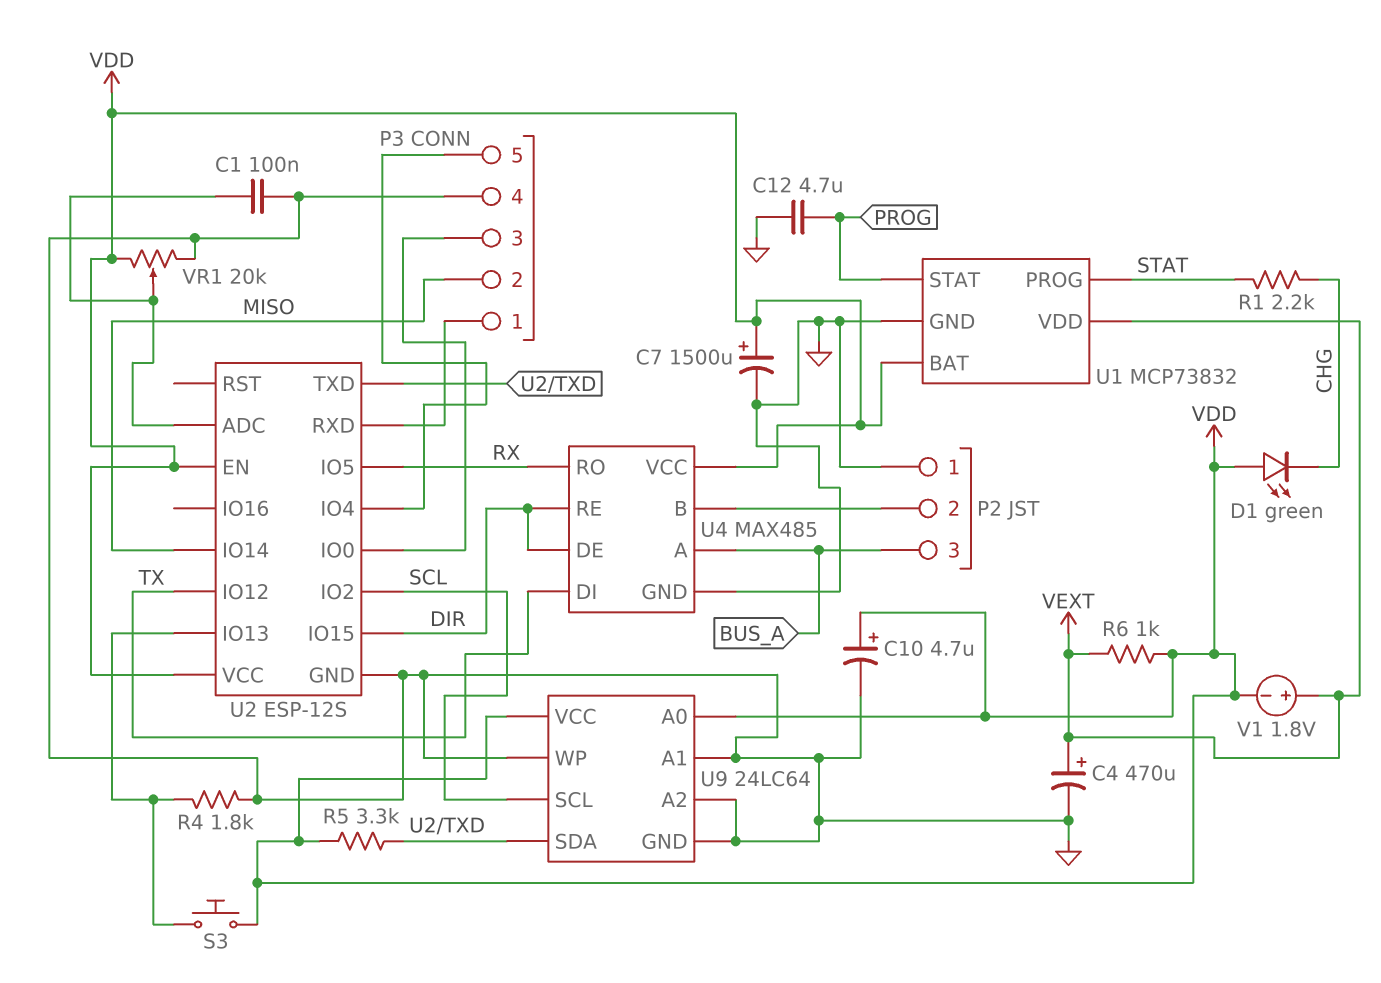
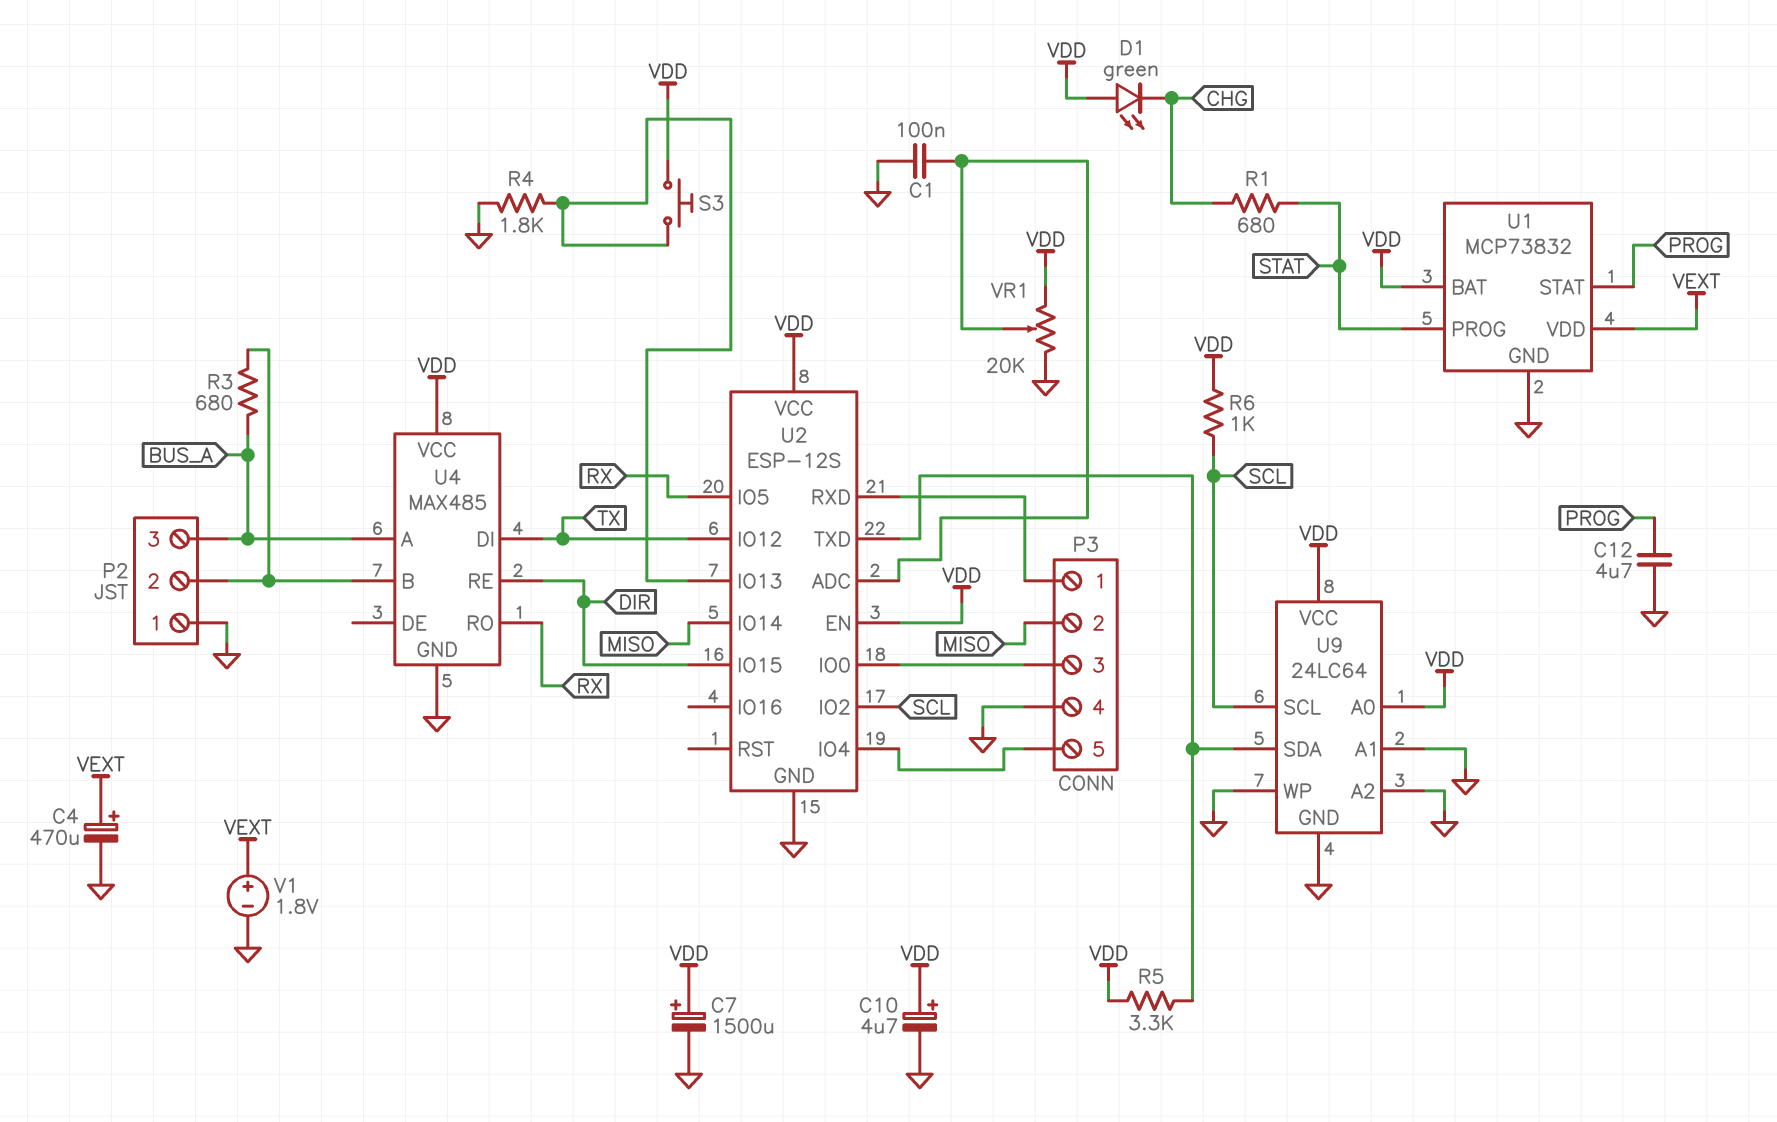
R1: 2.2k (CHG, STAT) -> 680 (CHG, STAT)
R3: none -> 680 (BUS_A, P2/2)
R6: 1k (VDD, VEXT) -> 1k (SCL, VDD)
U4 pin DE: DIR -> none
V1: 1.8V (plus VEXT, minus VDD) -> 1.8V (plus VEXT, minus GND)

